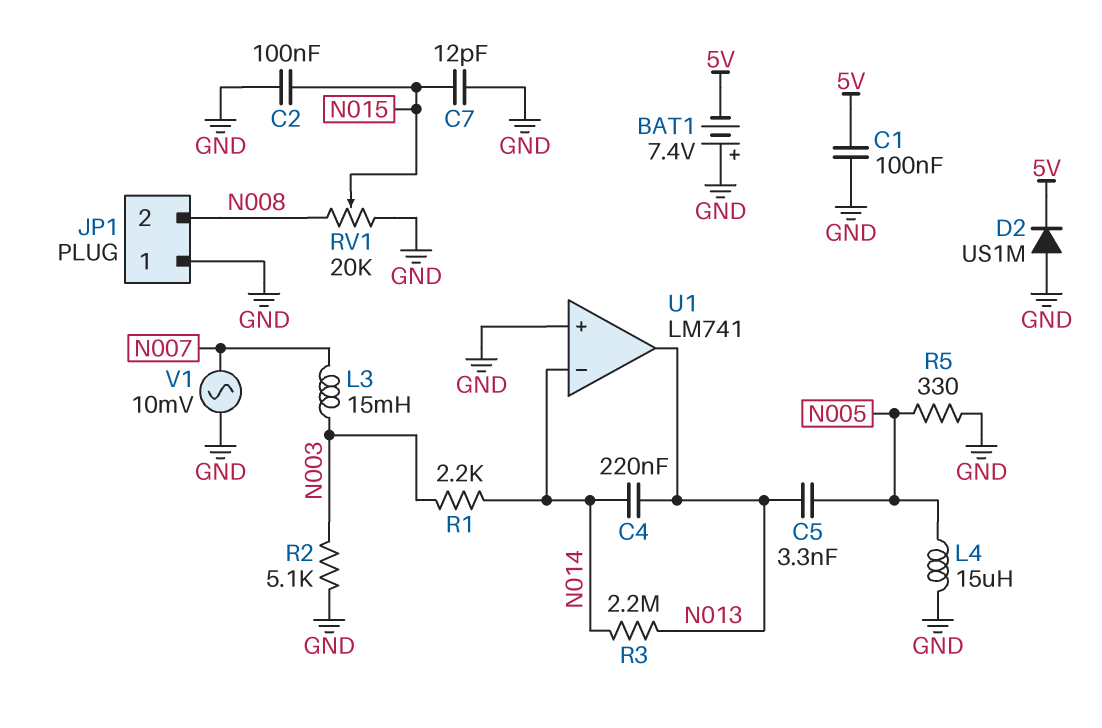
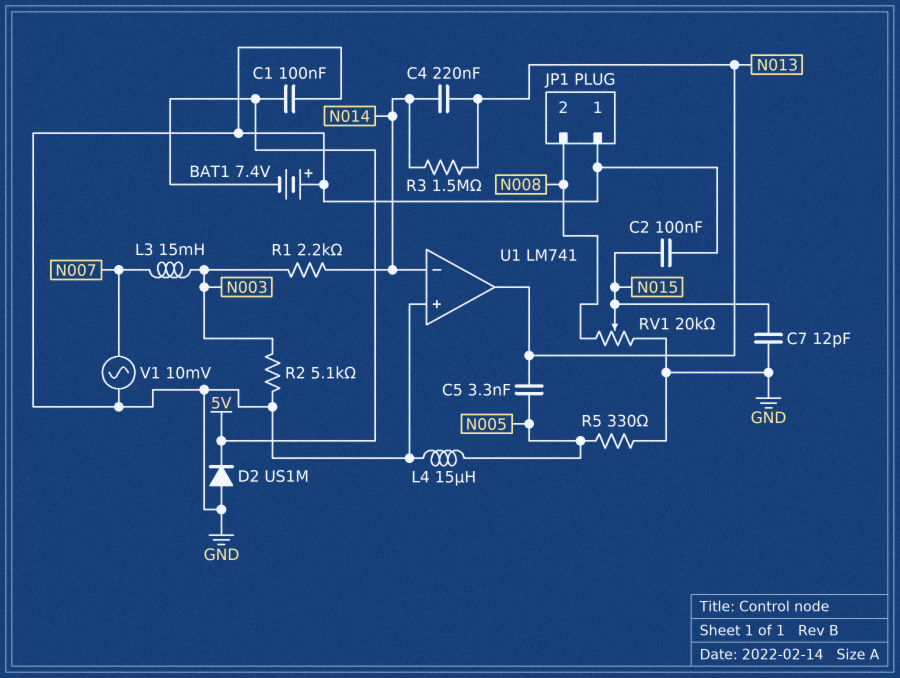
R3: 2.2M (N013, N014) -> 1.5M (N013, N014)

